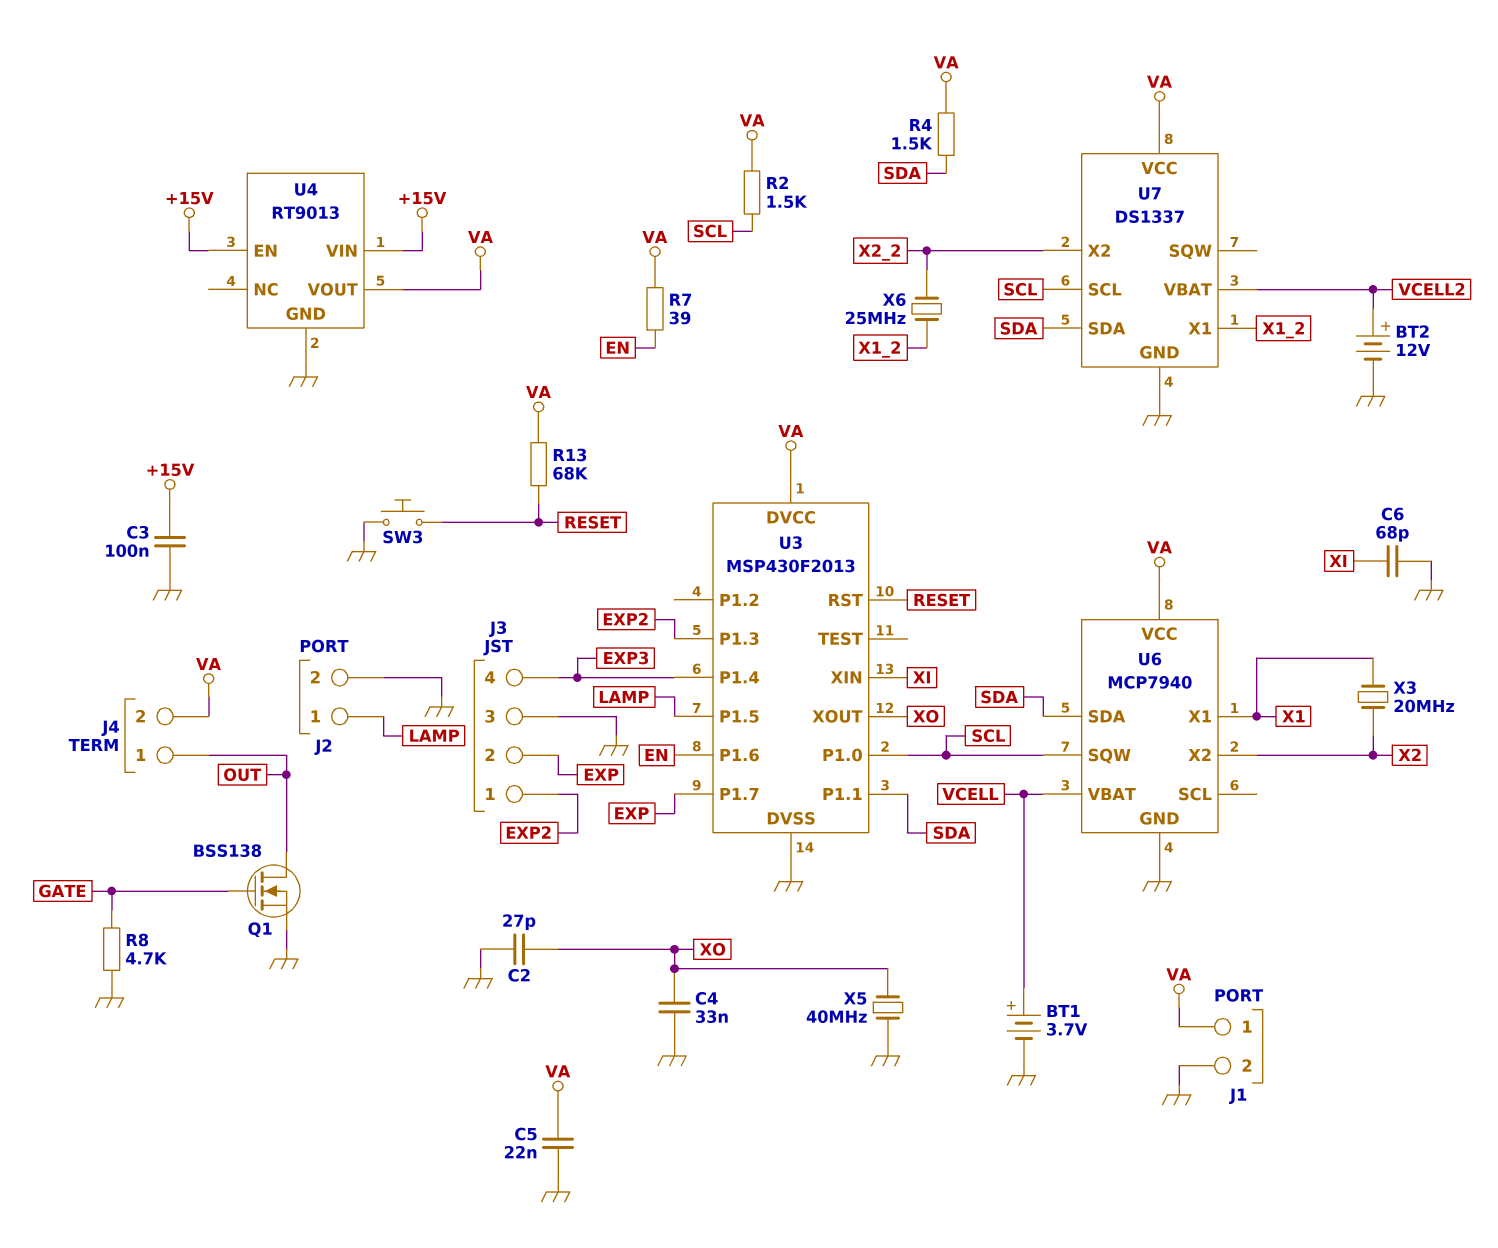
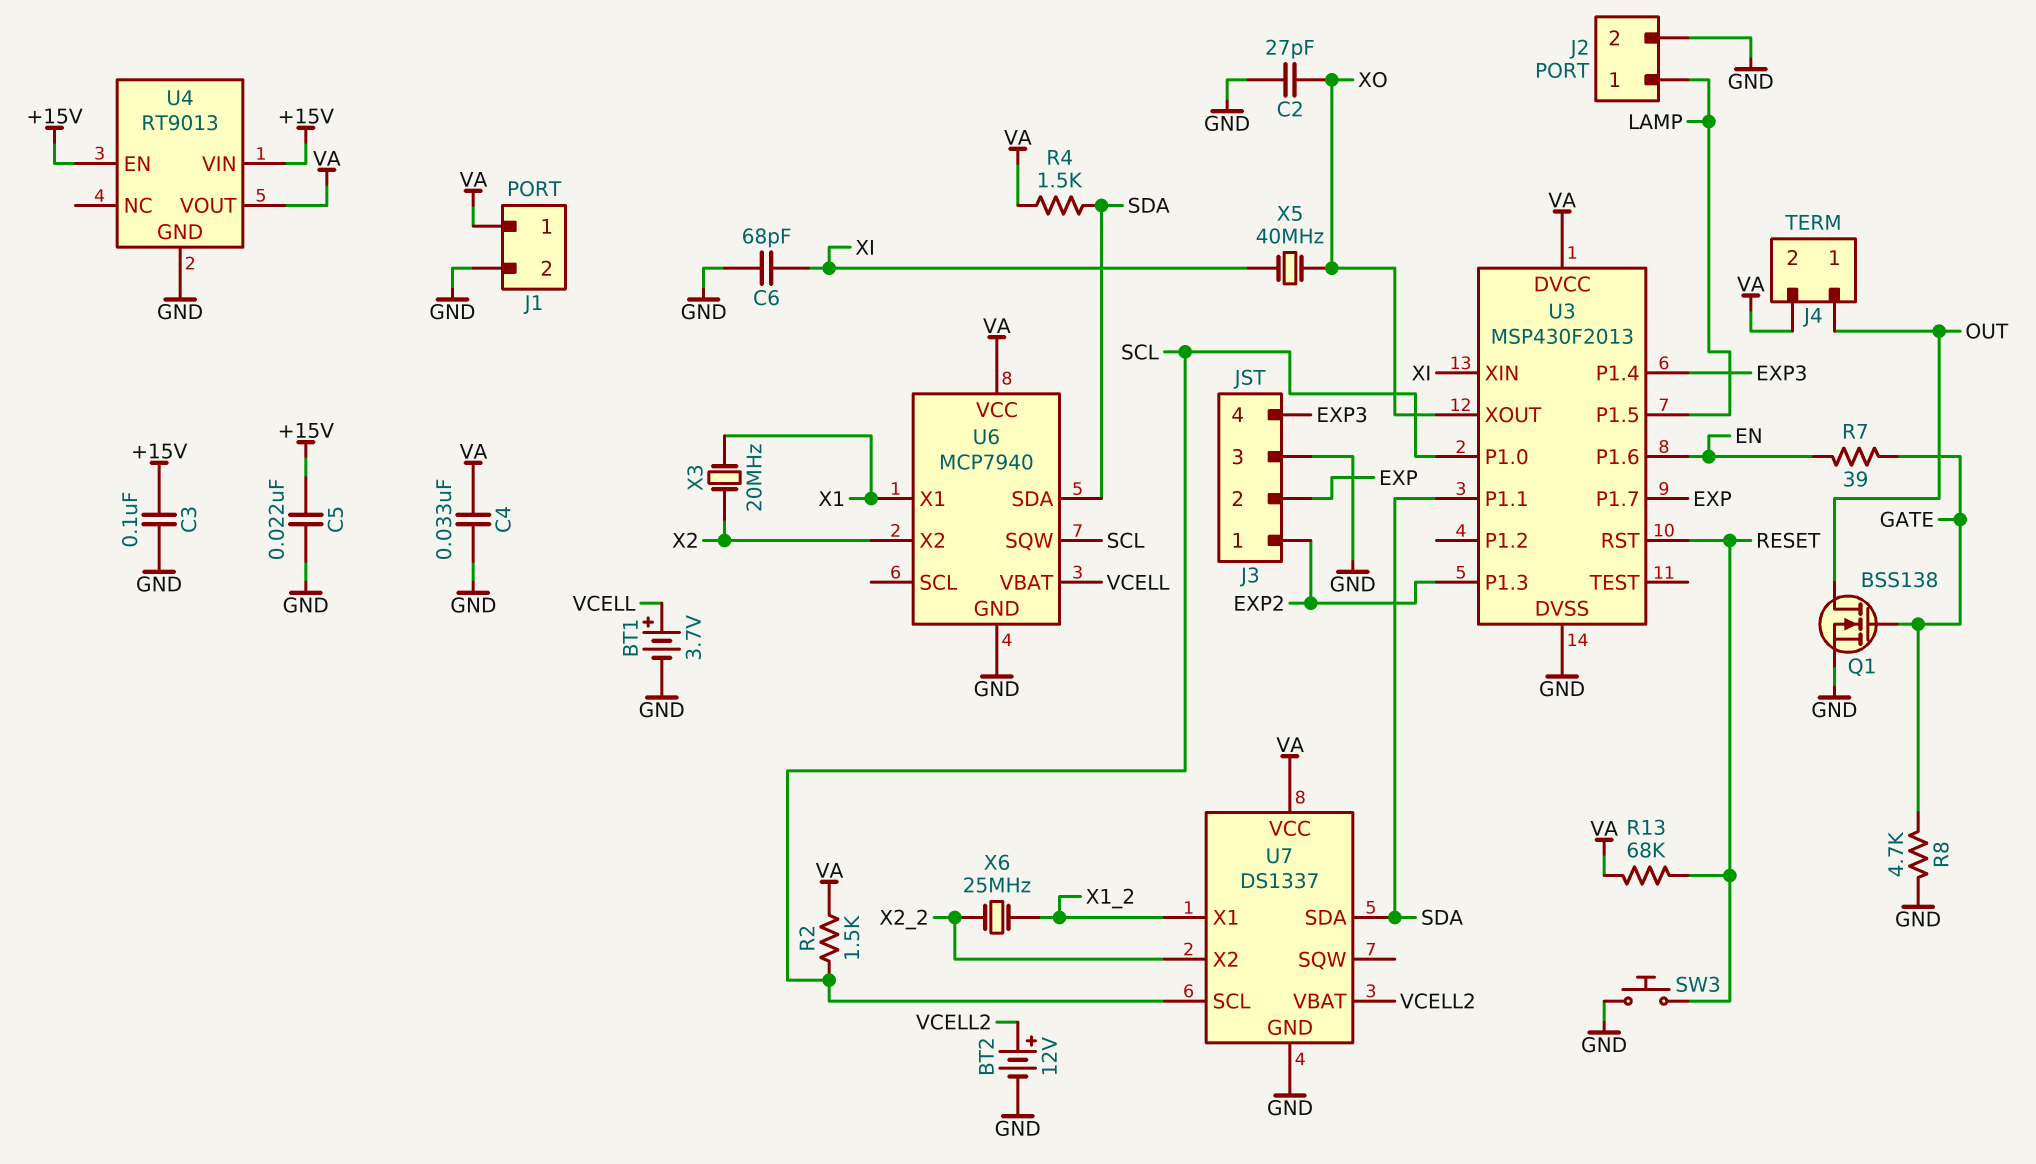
C4: 33nF (GND, XO) -> 33nF (GND, VA)
C5: 22nF (GND, VA) -> 22nF (+15V, GND)
R7: 39 (EN, VA) -> 39 (EN, GATE)
X5: 40MHz (GND, XO) -> 40MHz (XI, XO)

